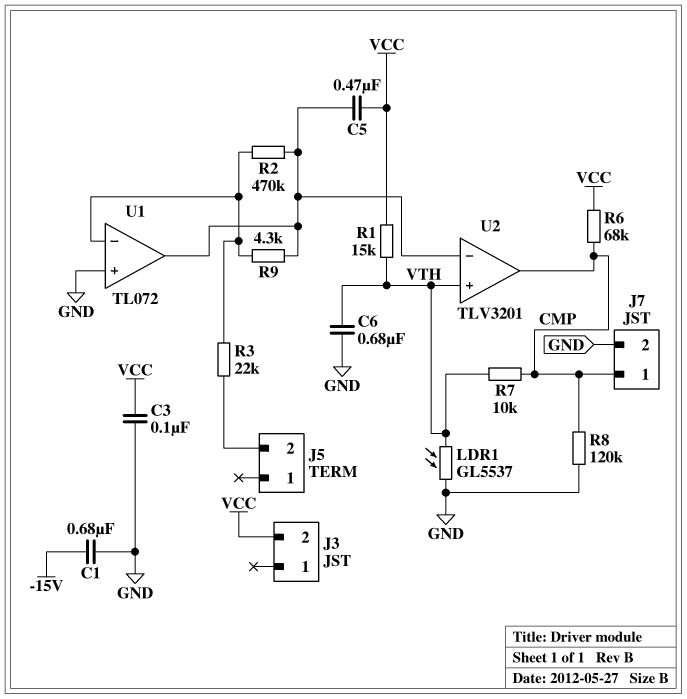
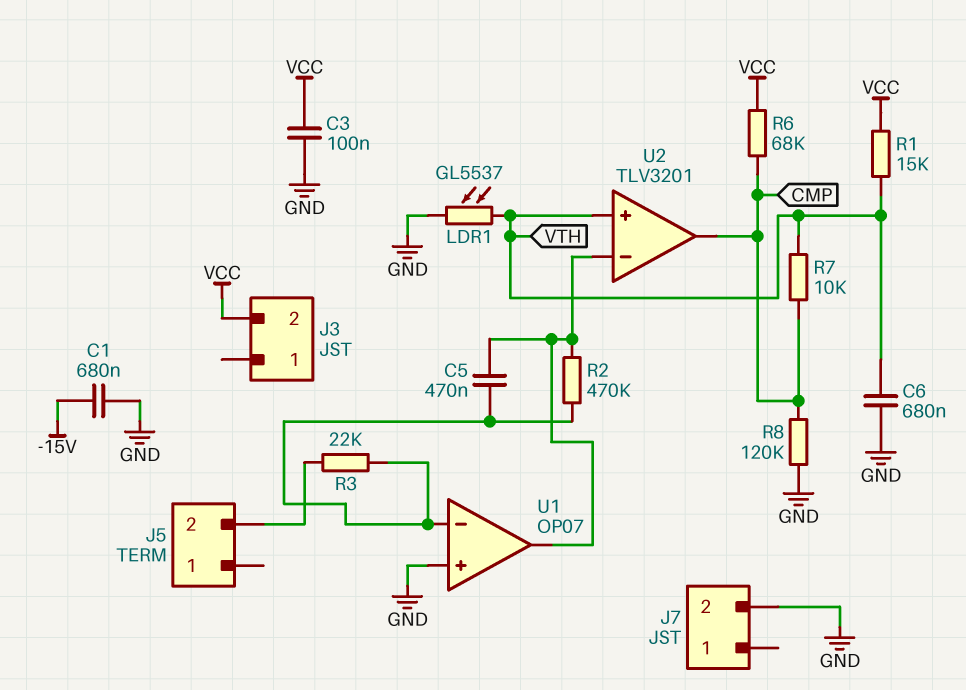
C5: 470nF (U1/out, VCC) -> 470nF (U1/in-, U1/out)
J7 pin 1: CMP -> none
R9: 4.3k (U1/in-, U1/out) -> none
U1: TL072 -> OP07

